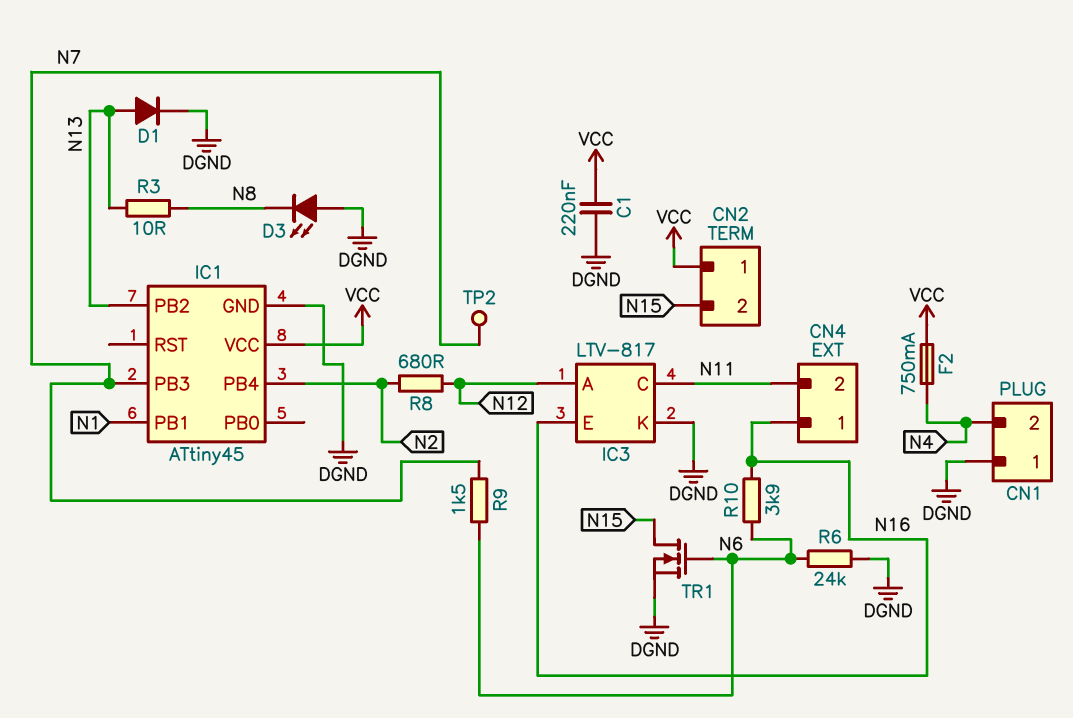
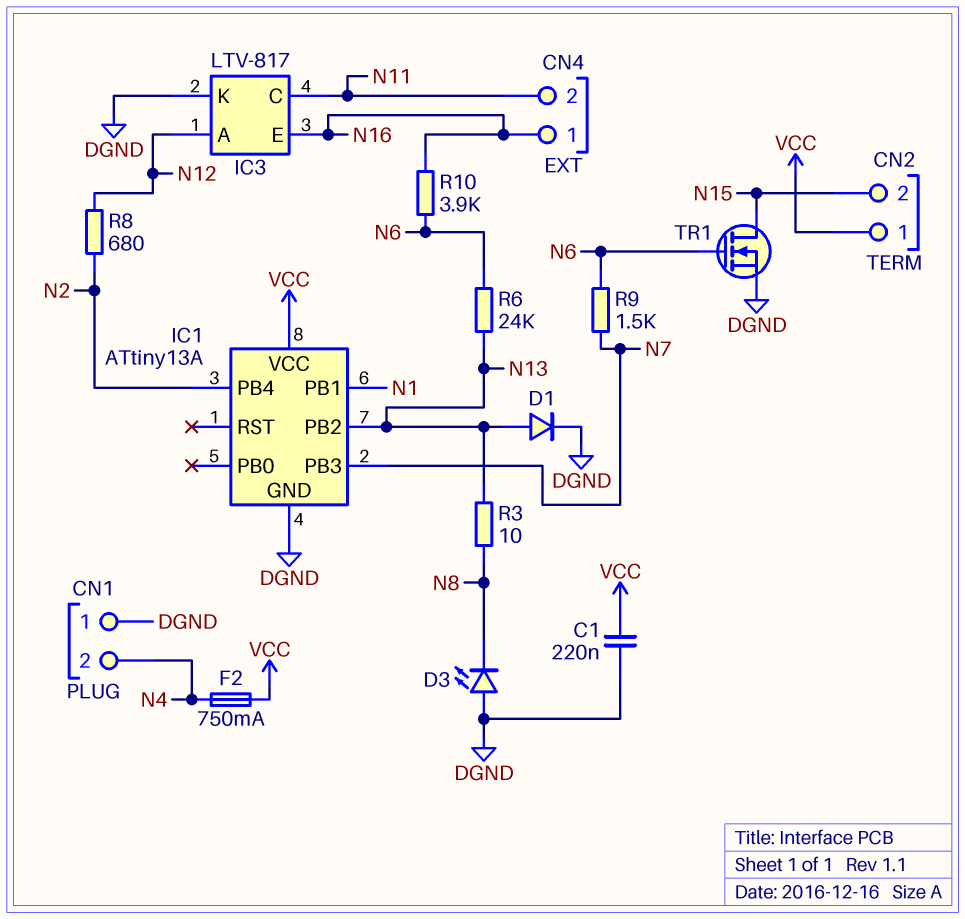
IC1: ATtiny45 -> ATtiny13A
R6: 24k (DGND, N6) -> 24k (N6, N13)
TP2: test point (N7) -> none

